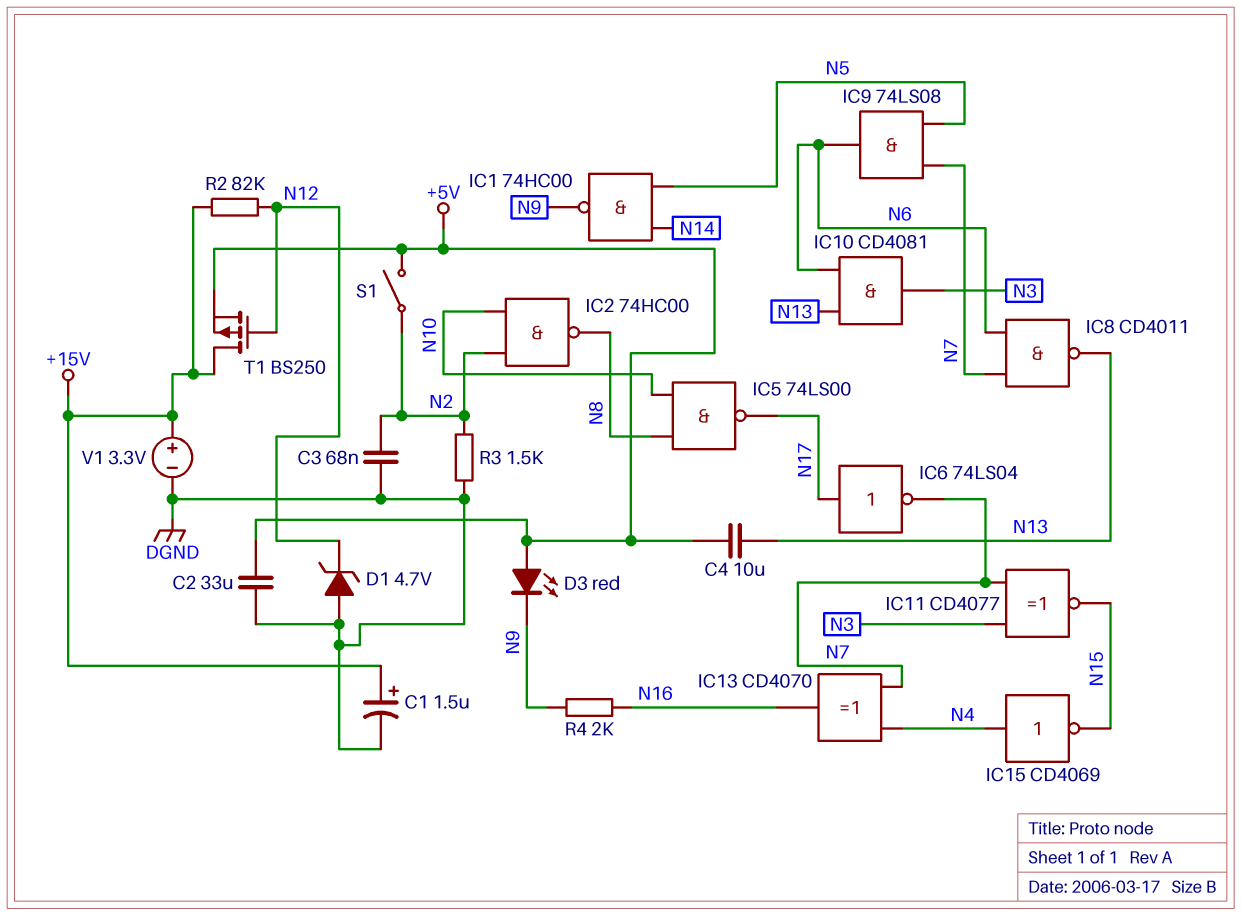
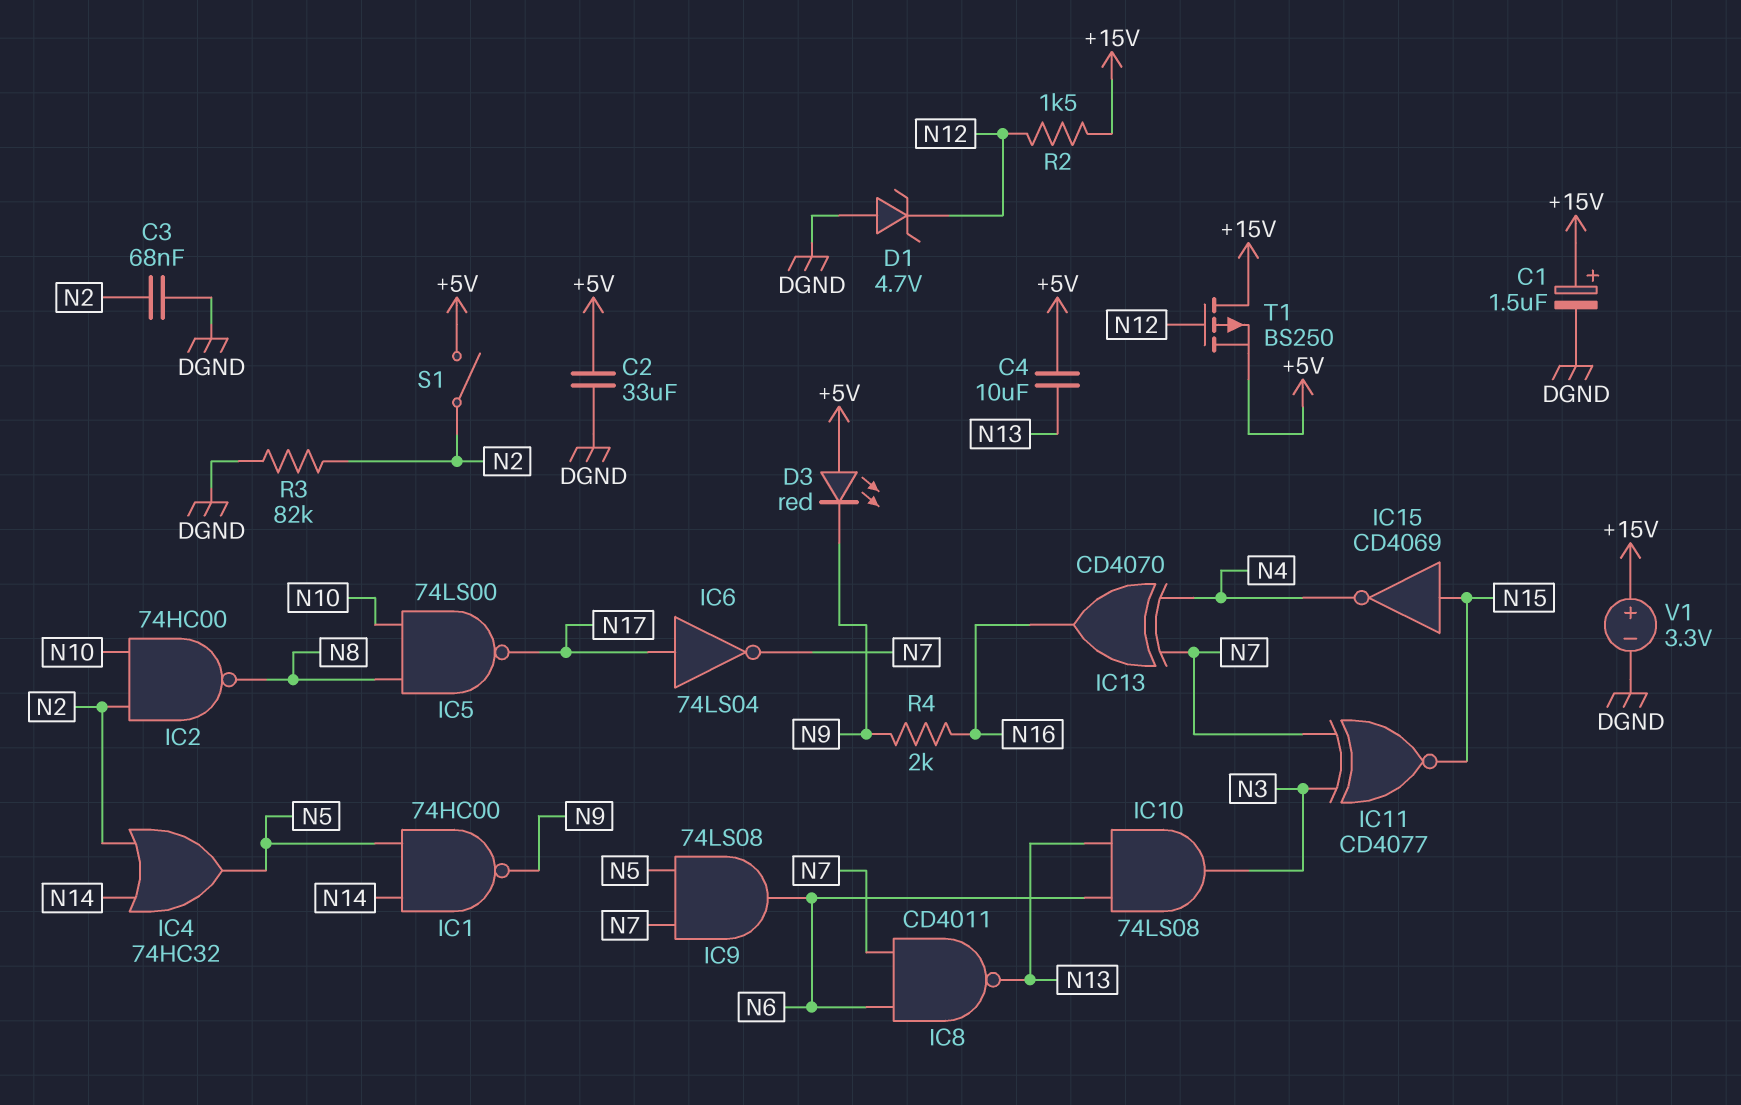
IC4: none -> OR 74HC32 (in N2, in N14, out N5)
IC10: AND CD4081 (in N6, in N13, out N3) -> AND 74LS08 (in N6, in N13, out N3)
IC15: NOT CD4069 (in N4, out N15) -> NOT CD4069 (in N15, out N4)
R2: 82k (+15V, N12) -> 1.5k (+15V, N12)
R3: 1.5k (DGND, N2) -> 82k (DGND, N2)

